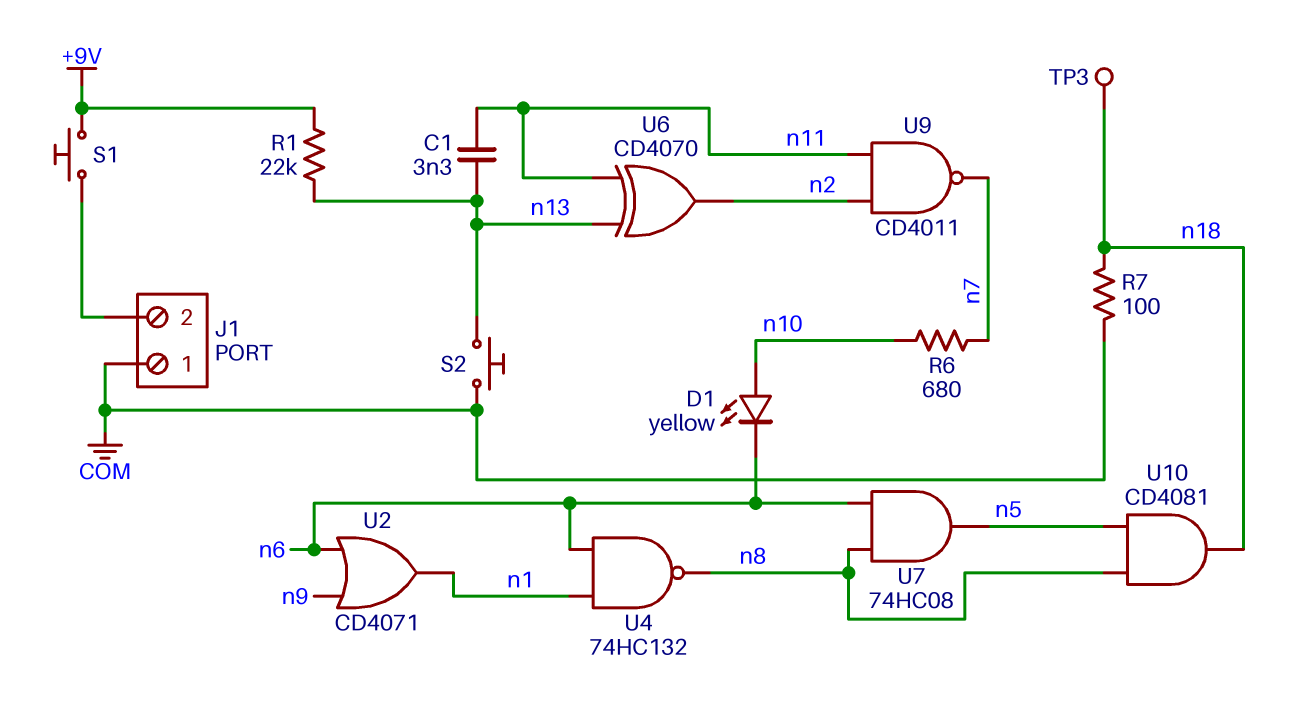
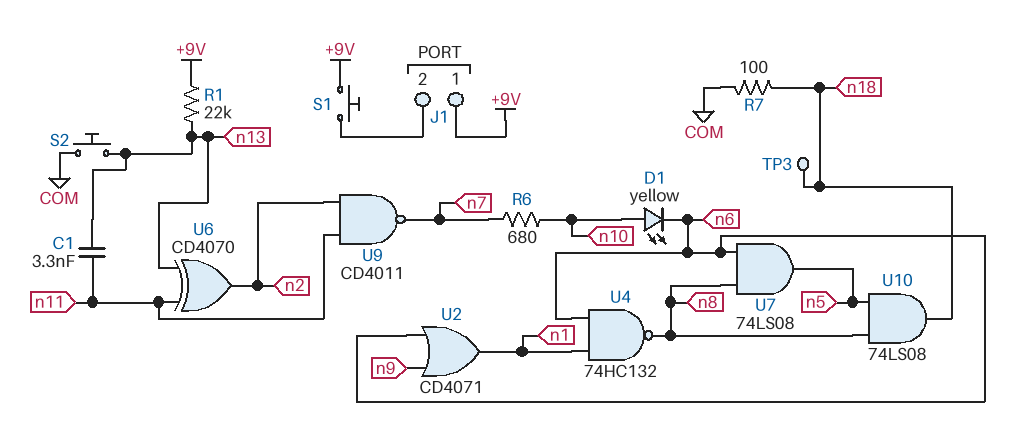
J1 pin 1: COM -> +9V
U7: AND 74HC08 (in n6, in n8, out n5) -> AND 74LS08 (in n6, in n8, out n5)
U10: AND CD4081 (in n5, in n8, out n18) -> AND 74LS08 (in n5, in n8, out n18)

